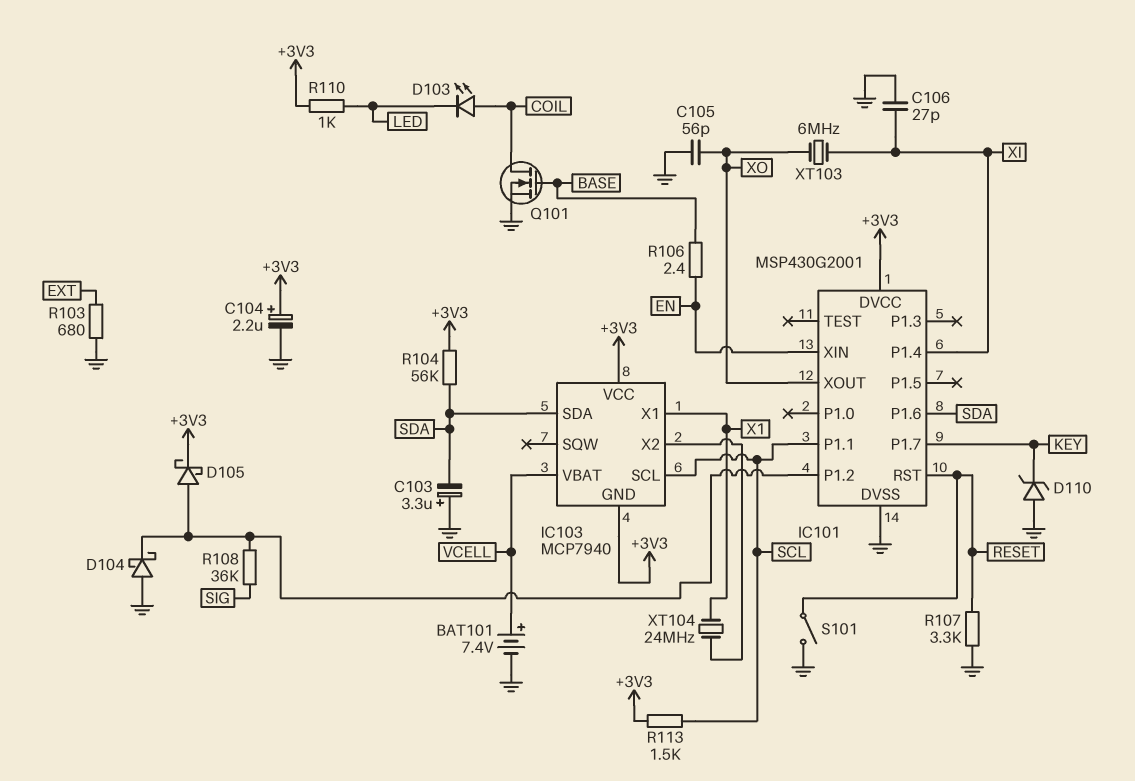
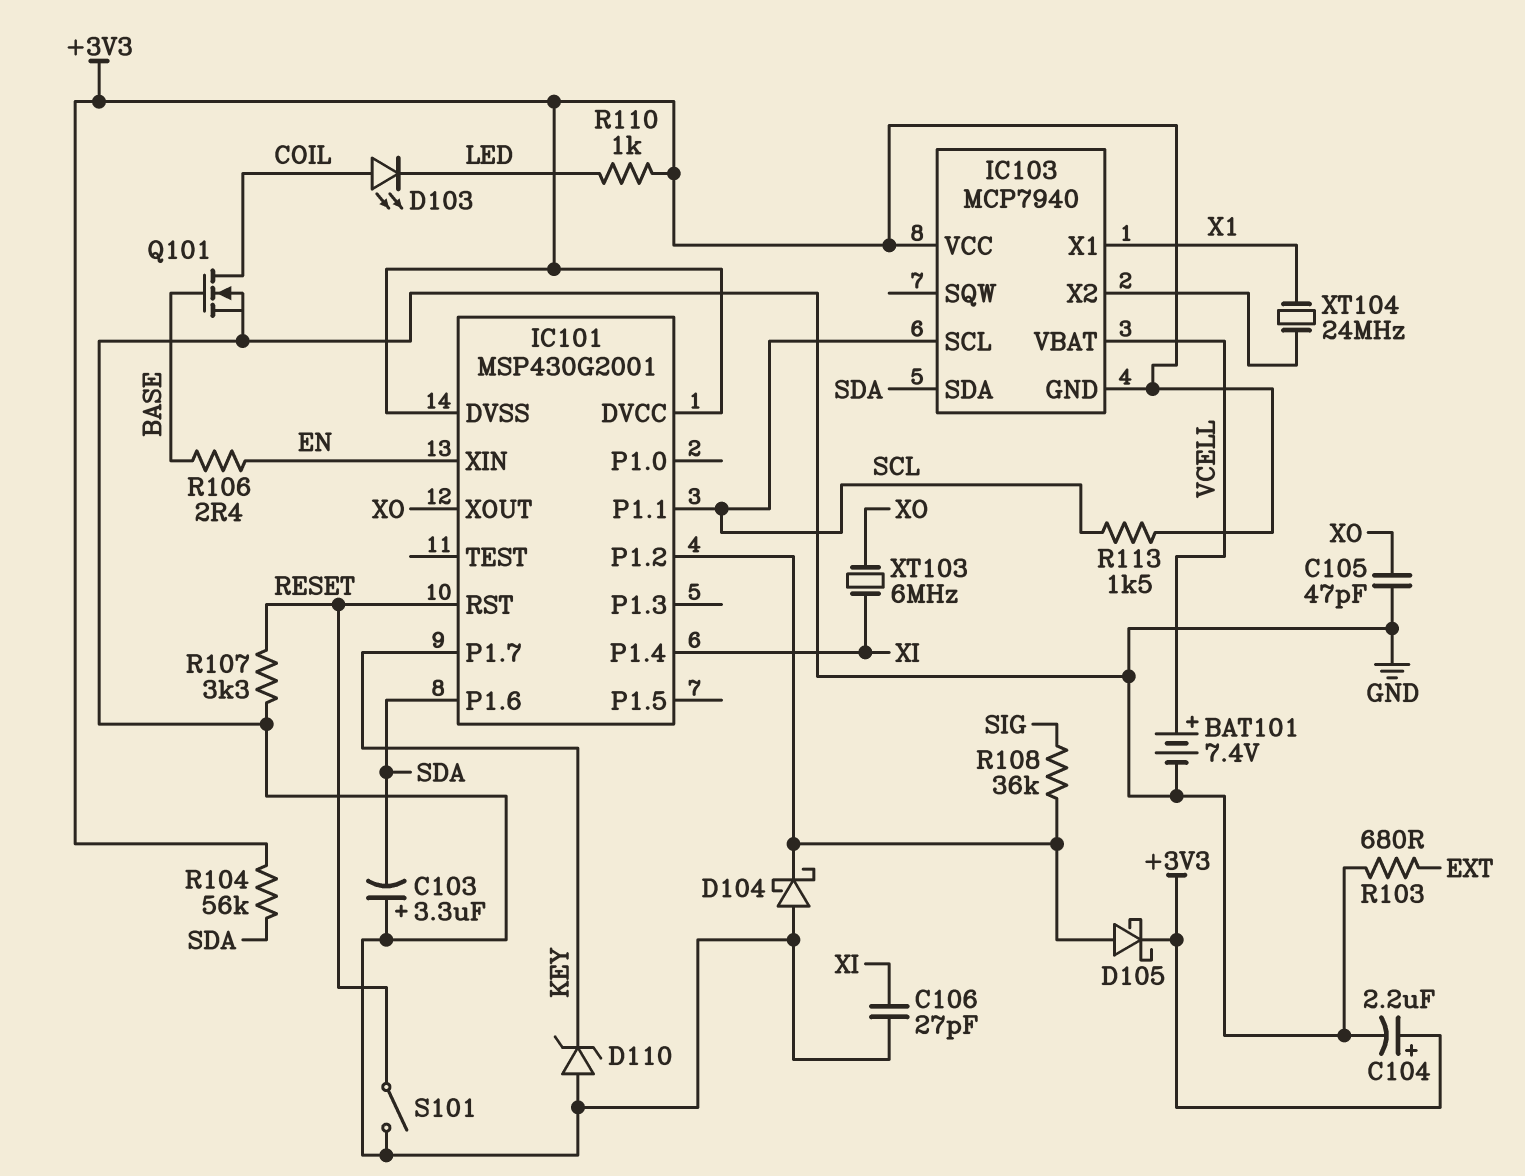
C105: 56pF (GND, XO) -> 47pF (GND, XO)
IC101 pin DVSS: GND -> +3V3

